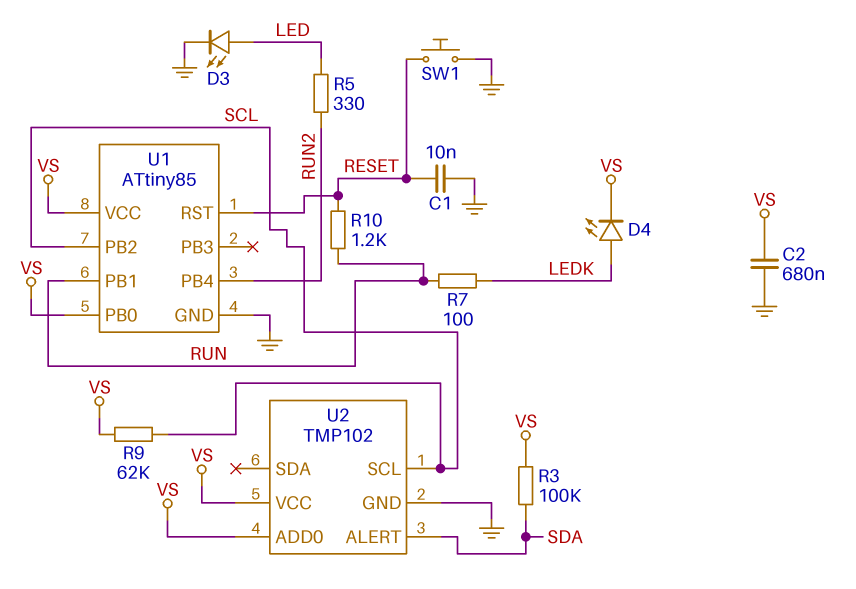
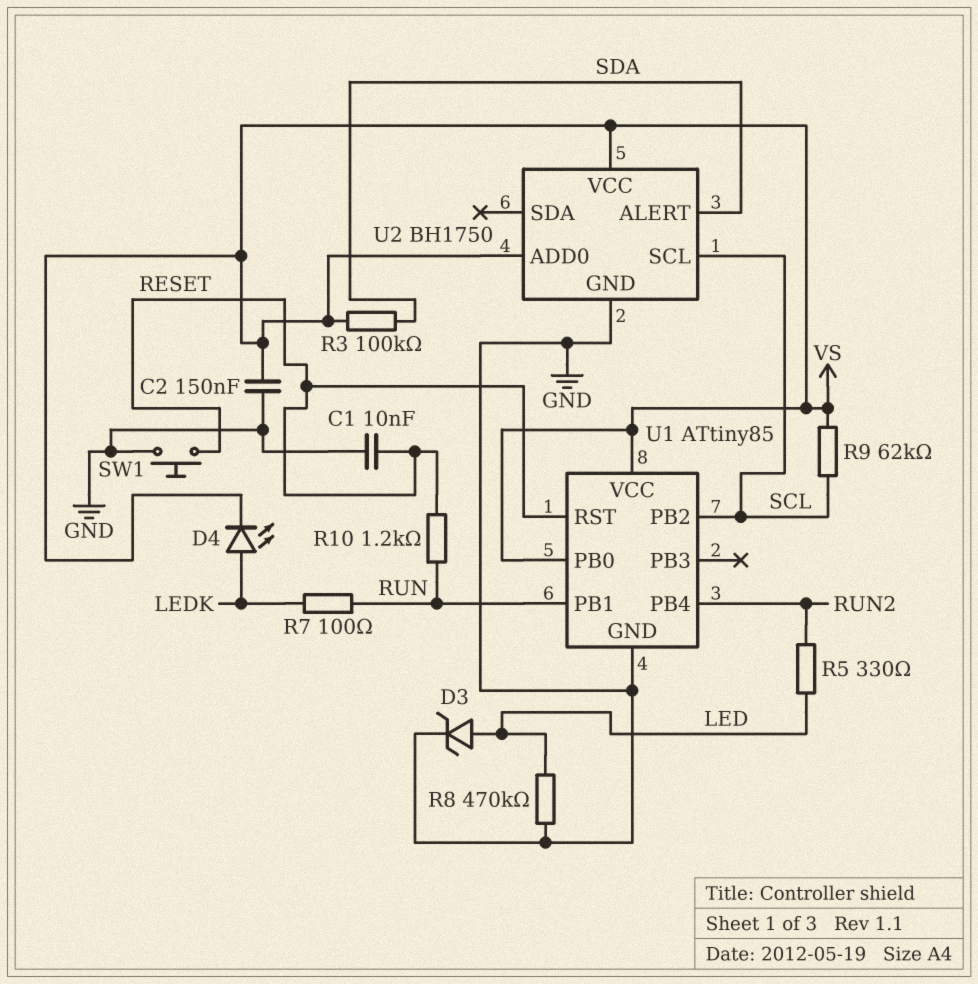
C2: 680nF (GND, VS) -> 150nF (GND, VS)
D3: LED (A LED, K GND) -> zener (A LED, K GND)
R8: none -> 470k (GND, LED)
U2: TMP102 -> BH1750

